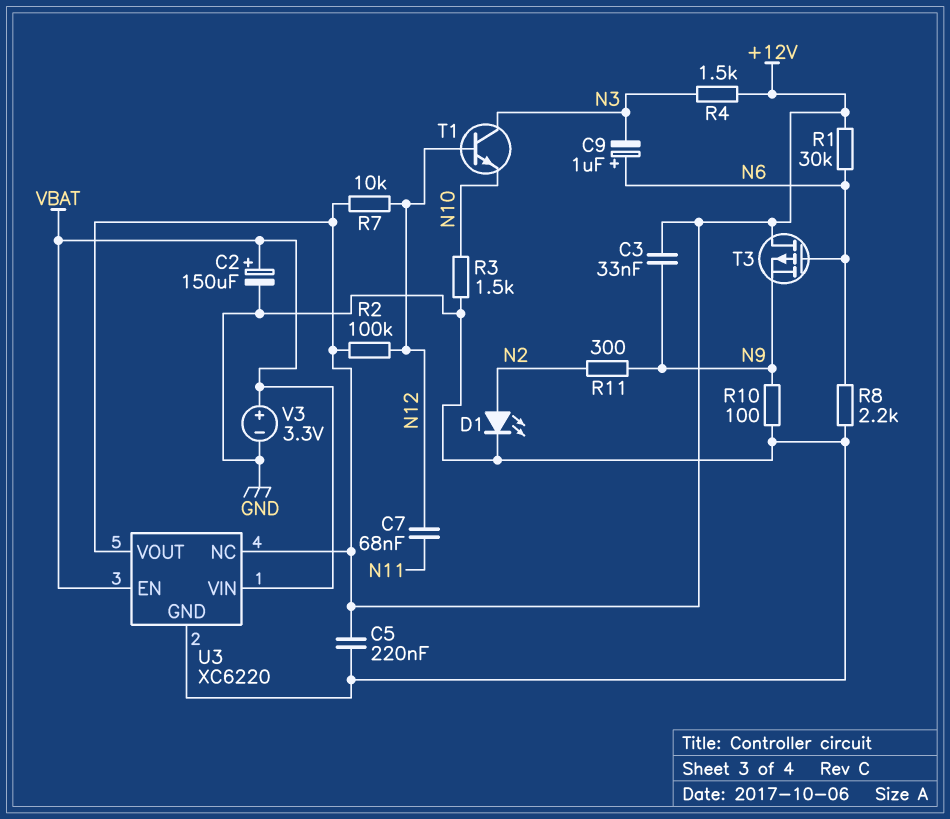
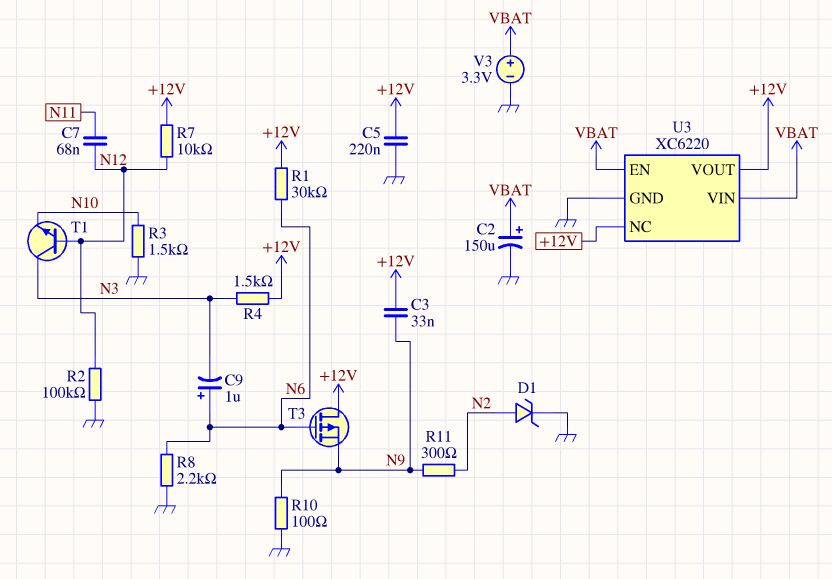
D1: LED (A N2, K GND) -> zener (A N2, K GND)
R2: 100k (+12V, N12) -> 100k (GND, N12)

